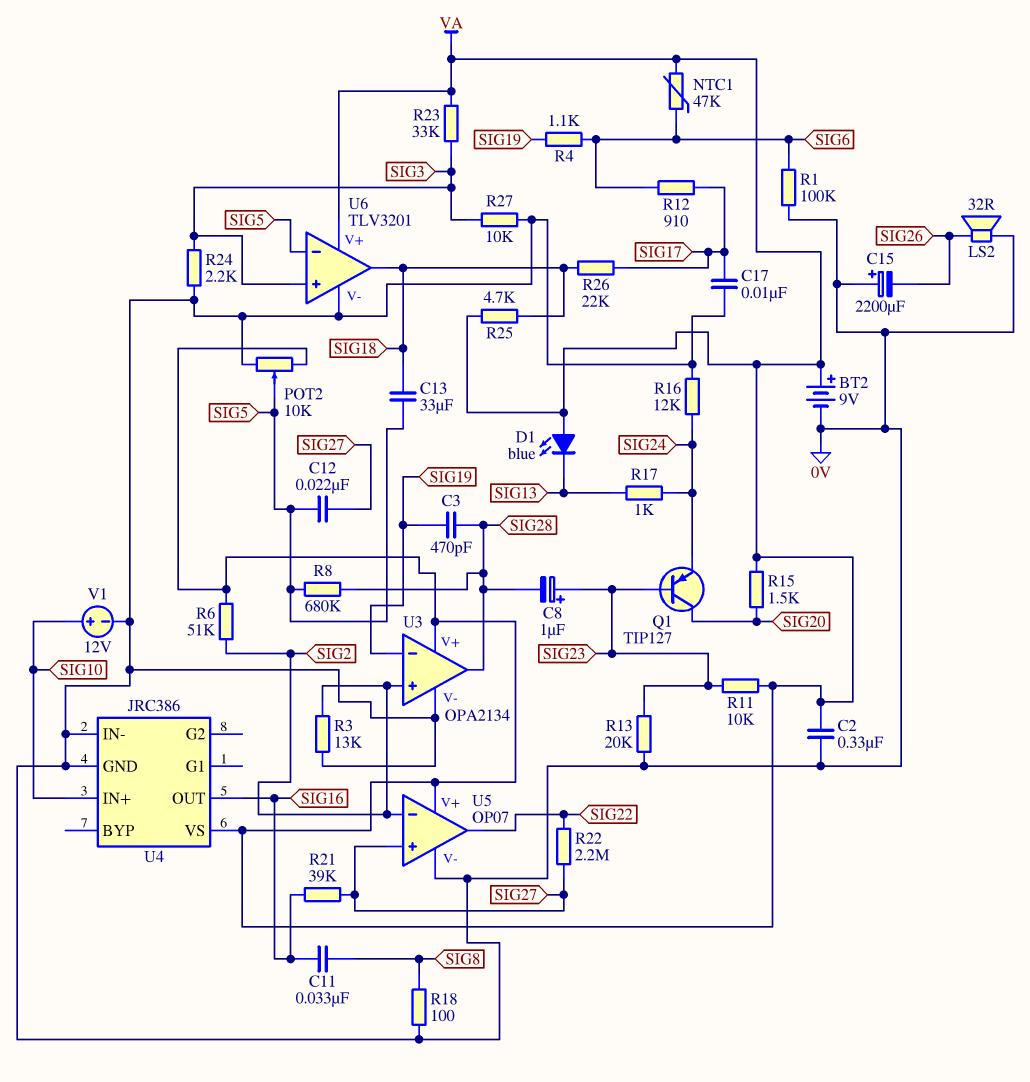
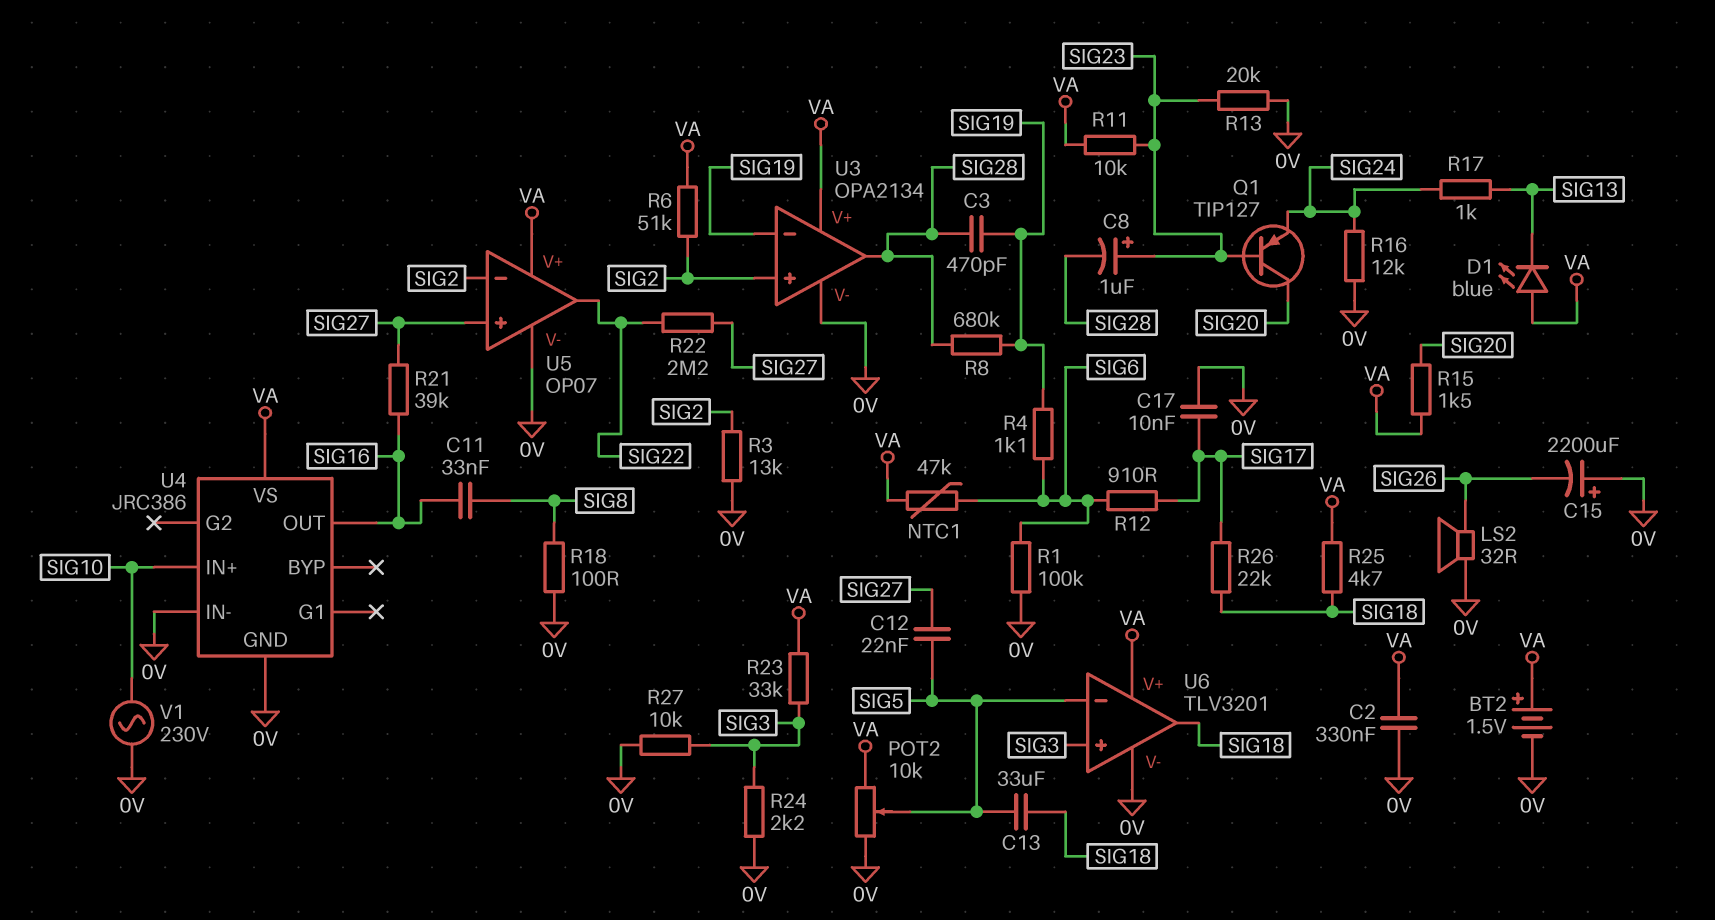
BT2: 9V (plus VA, minus 0V) -> 1.5V (plus VA, minus 0V)
R8: 680k (SIG5, SIG28) -> 680k (SIG19, SIG28)
V1: 12V (plus SIG10, minus 0V) -> AC 230V (0V, SIG10)

